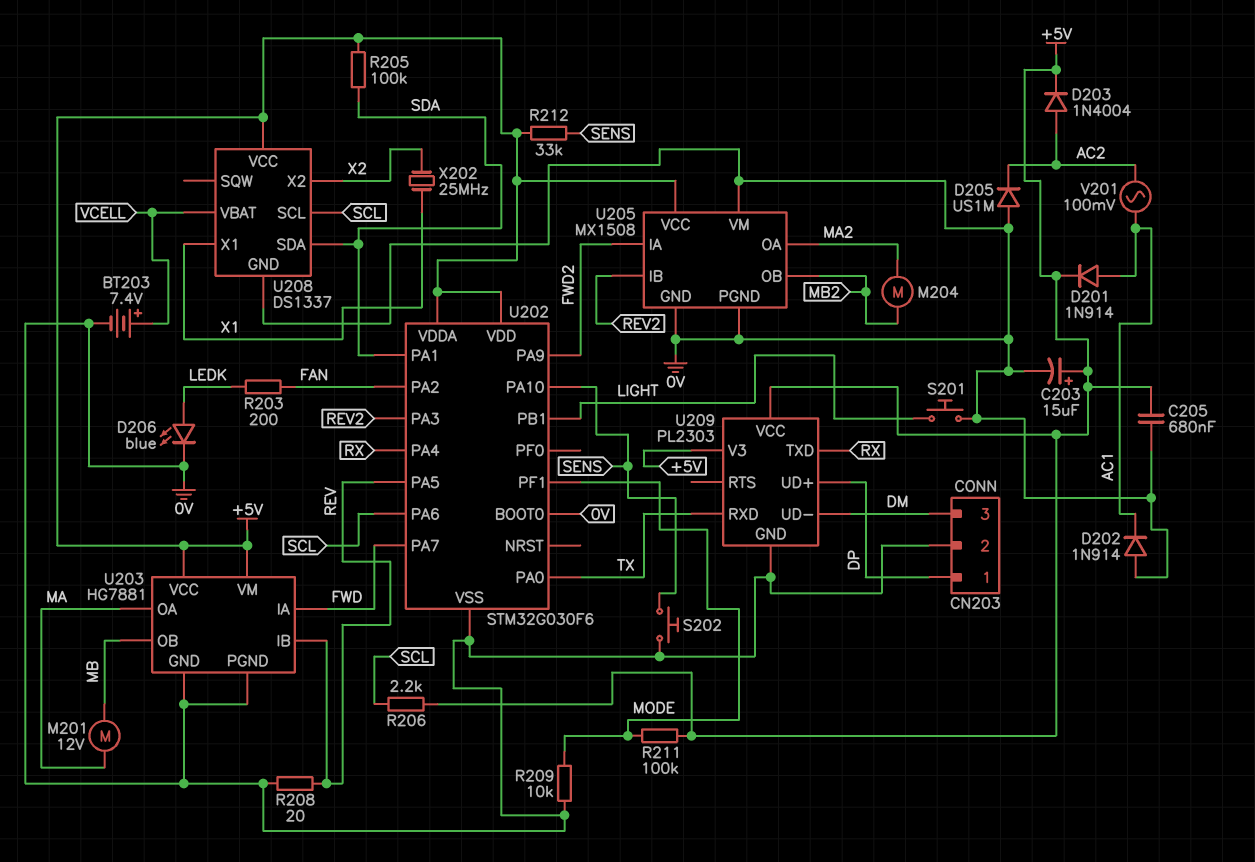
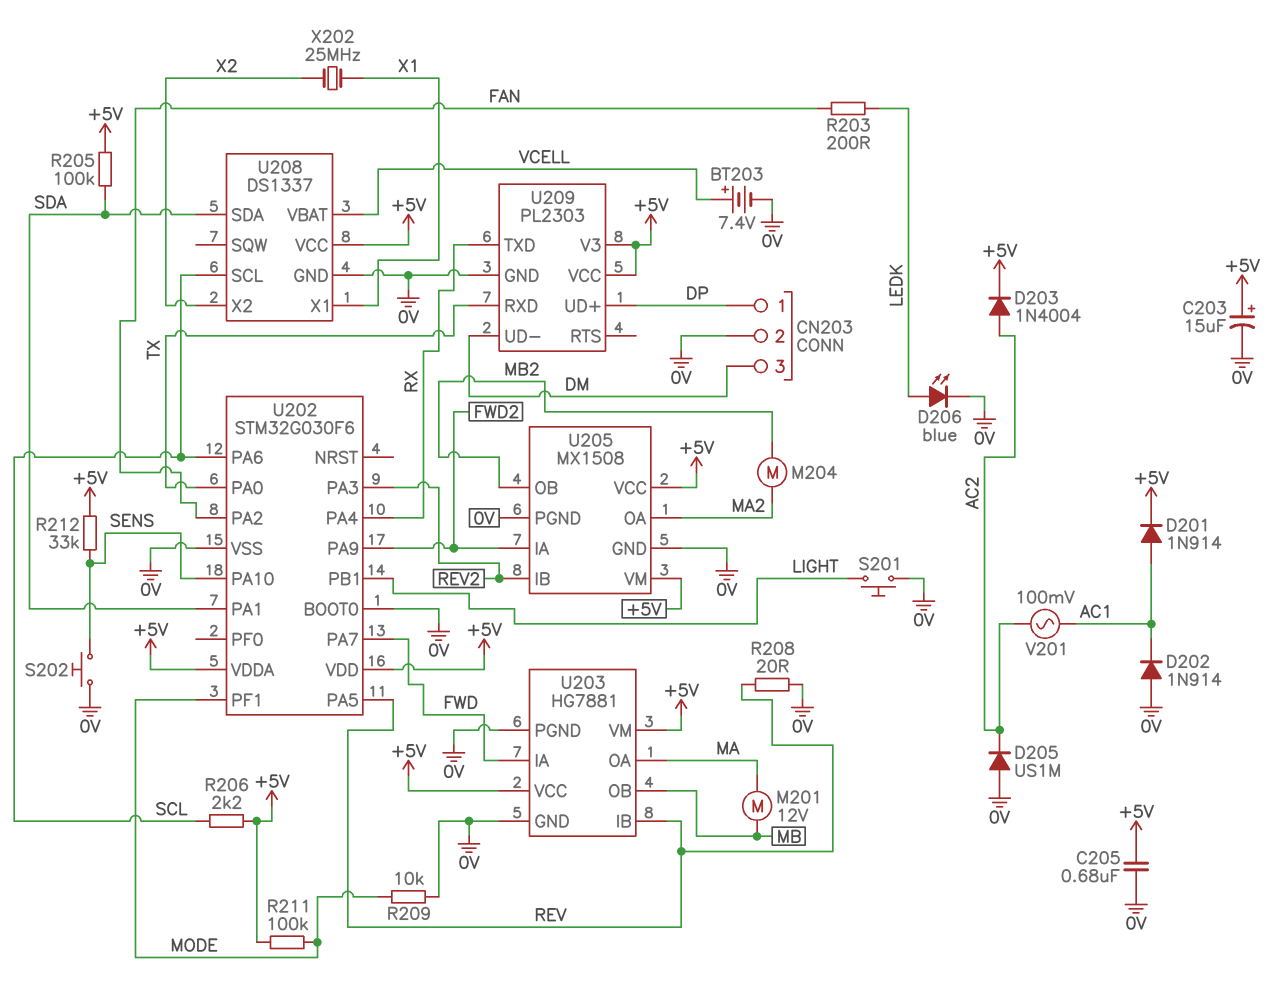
U205 pin VM: 0V -> +5V

